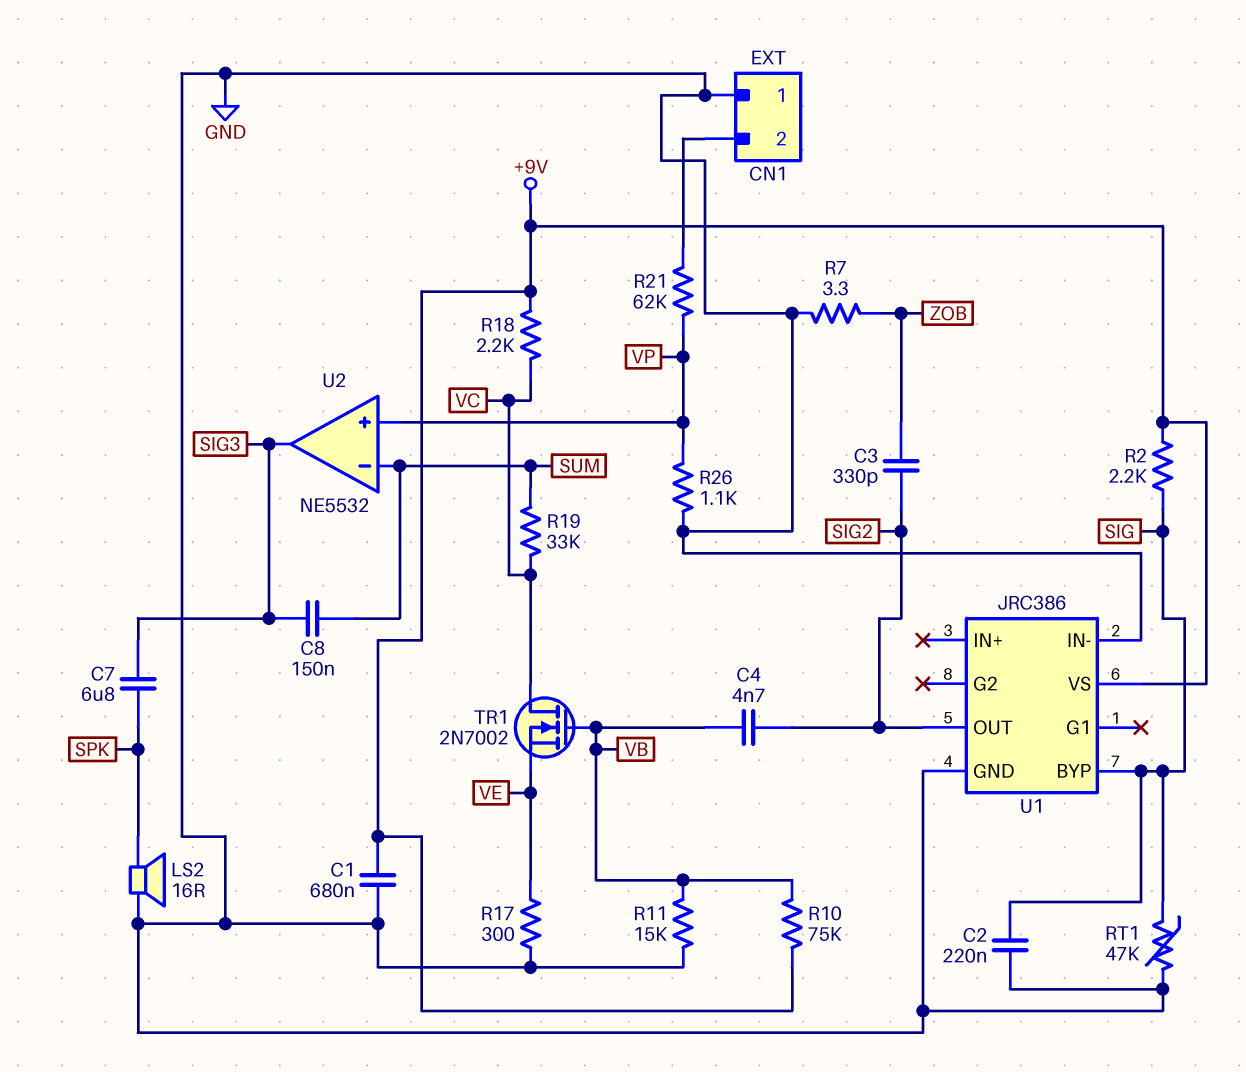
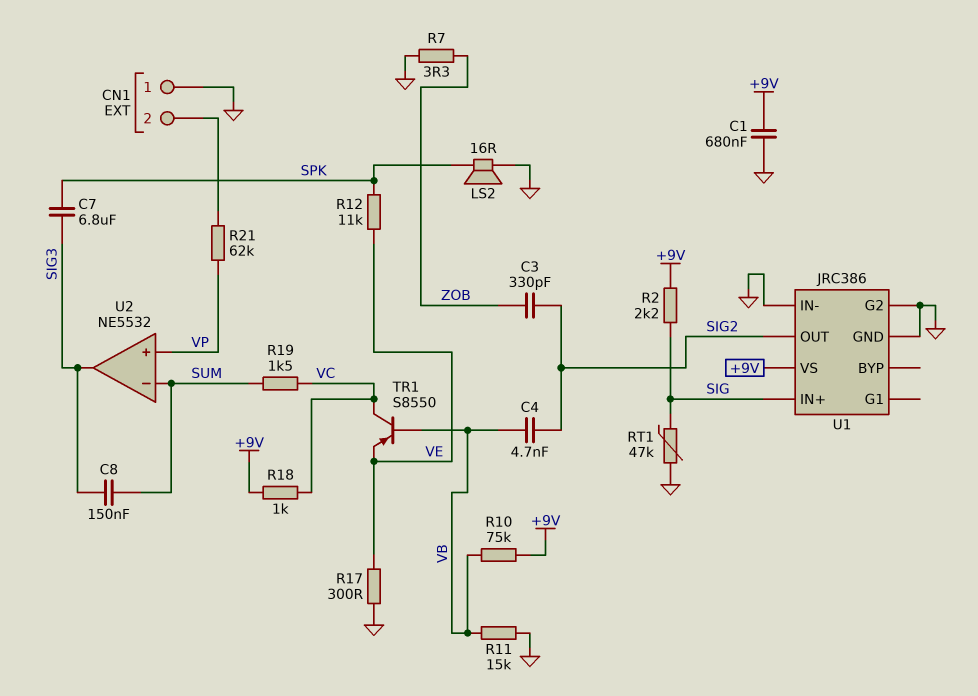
C2: 220nF (GND, SIG) -> none
R12: none -> 11k (SPK, VE)
R18: 2.2k (+9V, VC) -> 1k (+9V, VC)
R19: 33k (SUM, VC) -> 1.5k (SUM, VC)
R26: 1.1k (GND, VP) -> none
TR1: NMOS 2N7002 (G VB, D VC, S VE) -> PNP S8550 (B VB, C VC, E VE)
U1 pin BYP: SIG -> none
U1 pin G2: none -> GND
U1 pin IN+: none -> SIG

